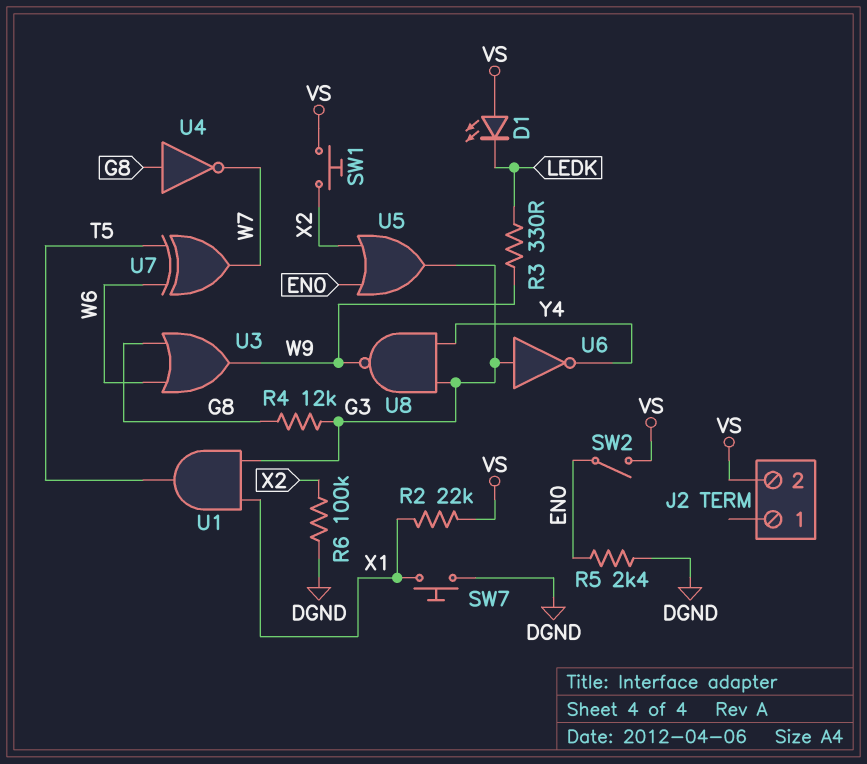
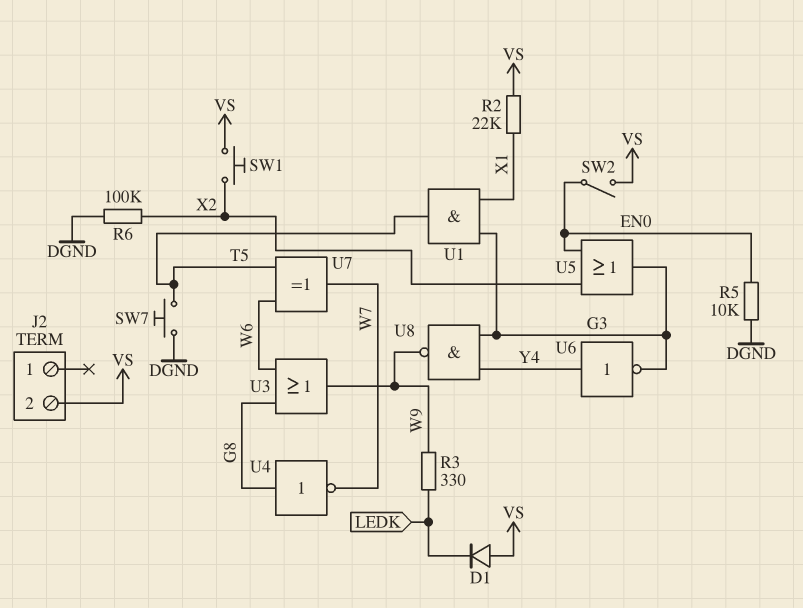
D1: LED (A VS, K LEDK) -> diode (A VS, K LEDK)
R4: 12k (G3, G8) -> none
R5: 2.4k (DGND, EN0) -> 10k (DGND, EN0)
SW7: button (DGND, X1) -> button (DGND, T5)
U6: NOT (in G3, out Y4) -> NOT (in Y4, out G3)

